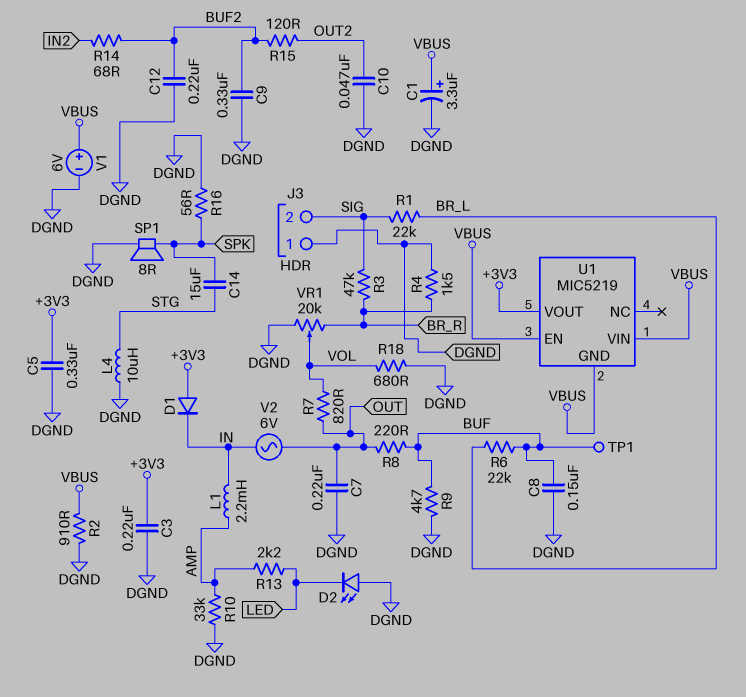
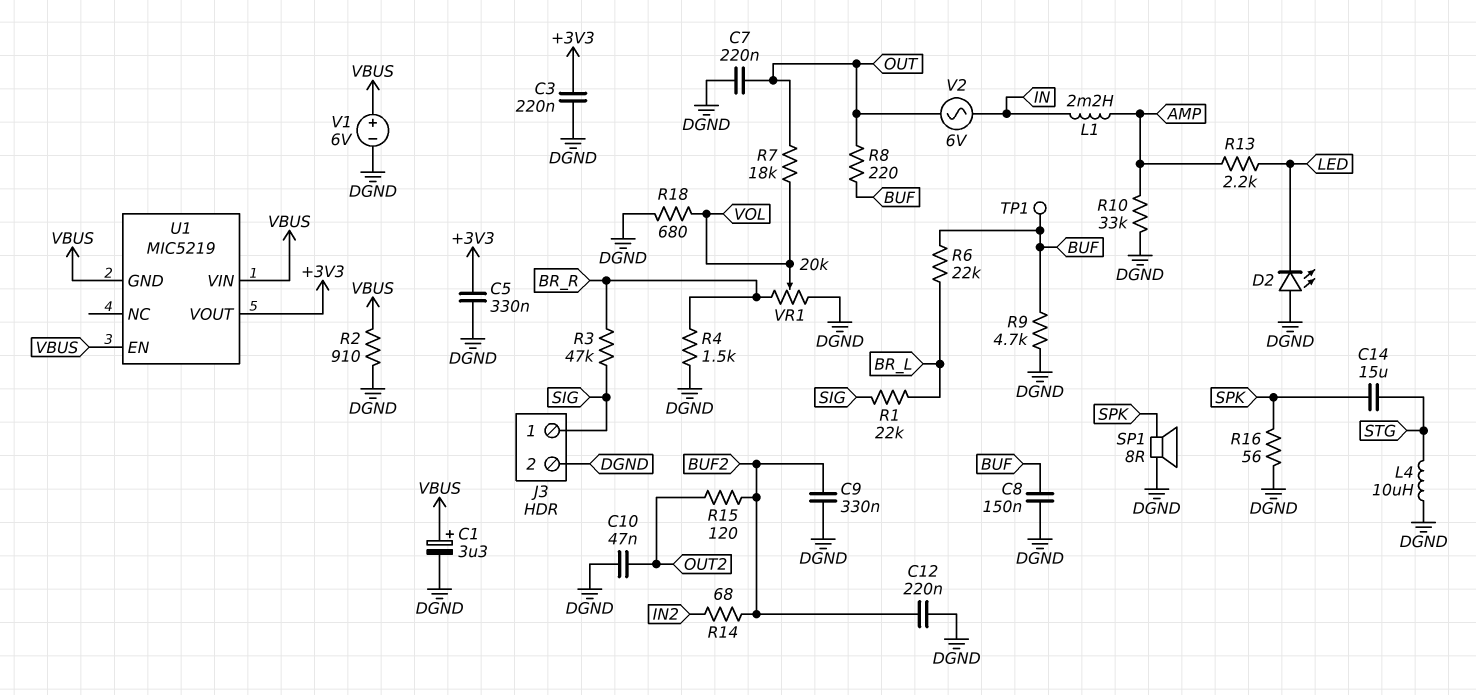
D1: diode (A +3V3, K IN) -> none
J3 pin 1: DGND -> SIG
J3 pin 2: SIG -> DGND
R7: 820 (OUT, VOL) -> 18k (OUT, VOL)

